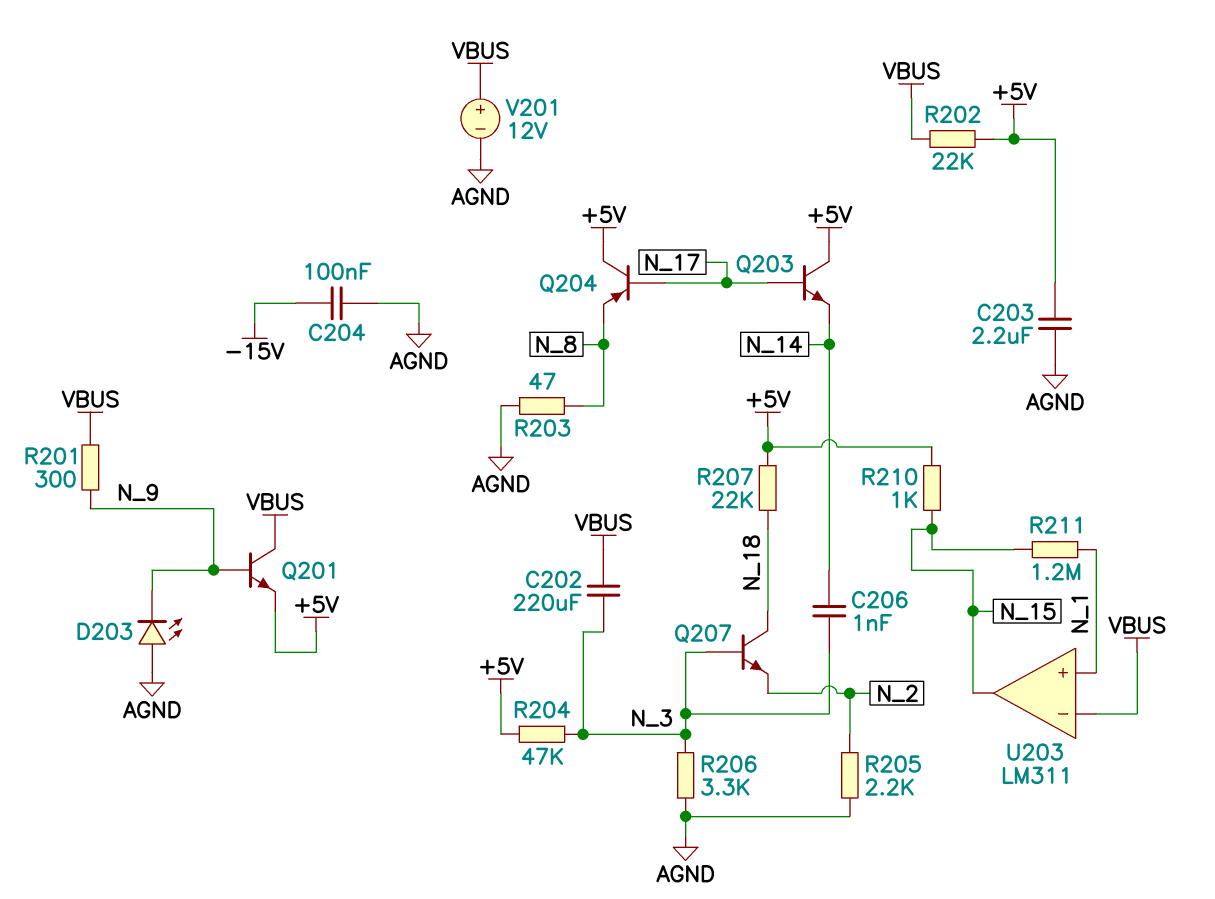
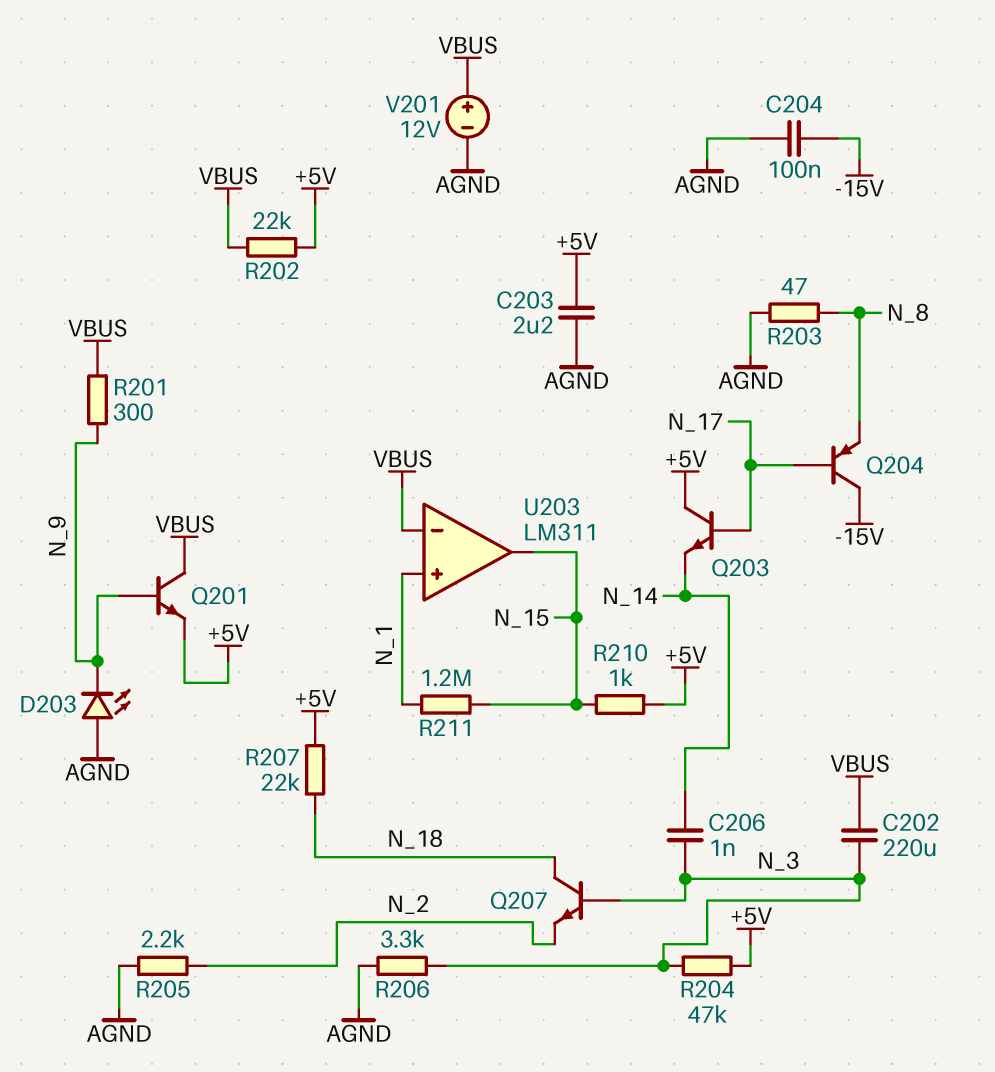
Q204: PNP (B N_17, C +5V, E N_8) -> PNP (B N_17, C -15V, E N_8)

